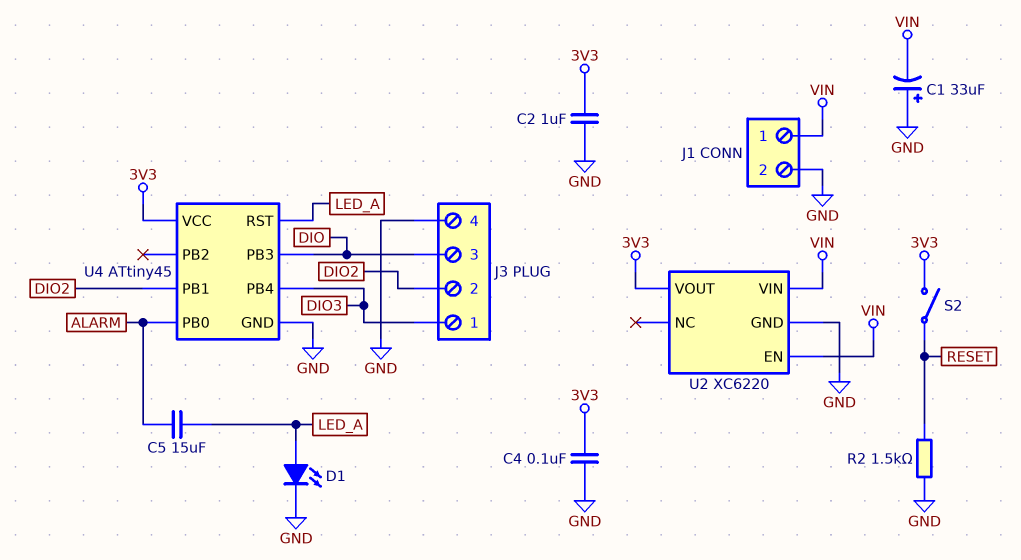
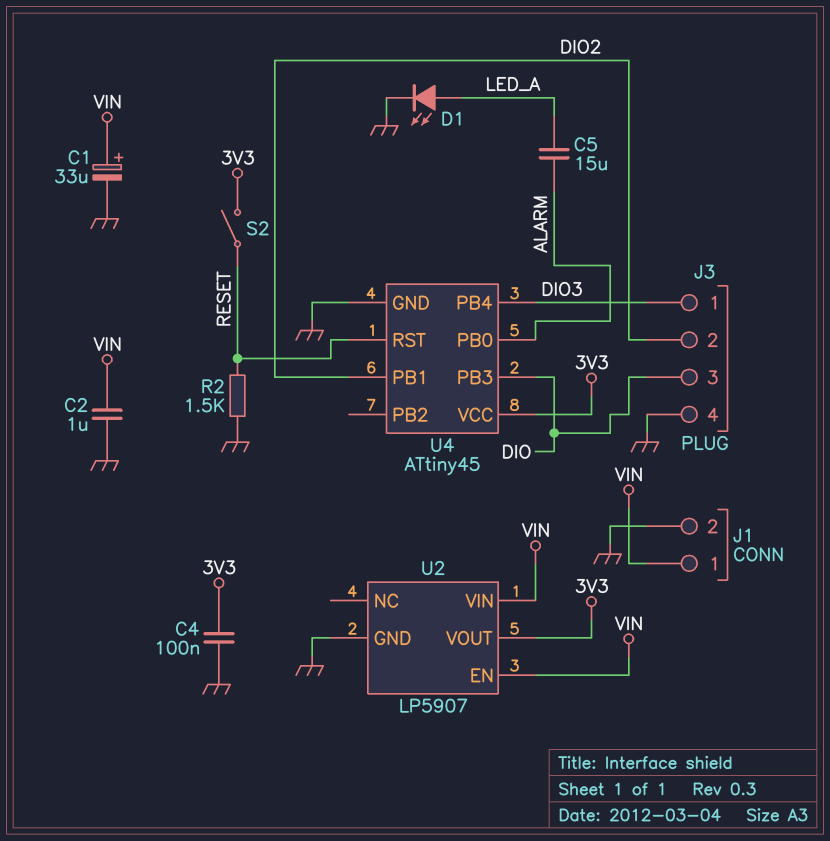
C1: 33uF (plus GND, minus VIN) -> 33uF (plus VIN, minus GND)
C2: 1uF (3V3, GND) -> 1uF (GND, VIN)
U2: XC6220 -> LP5907
U4 pin RST: LED_A -> RESET

